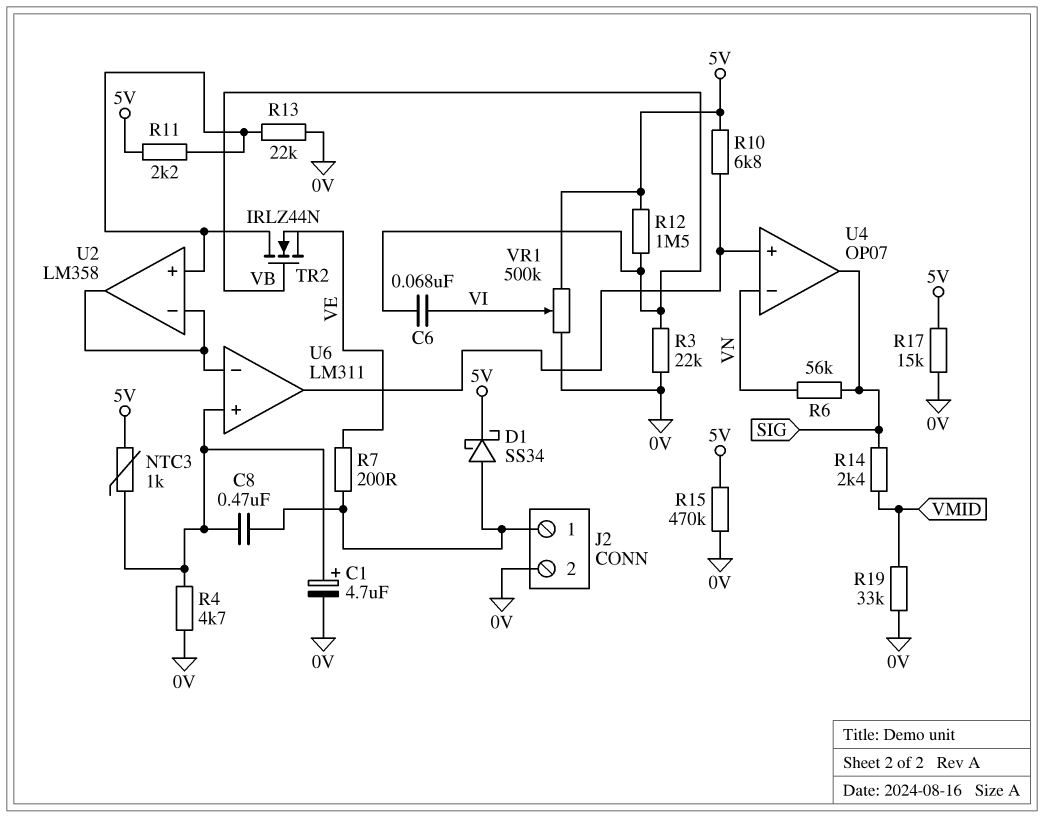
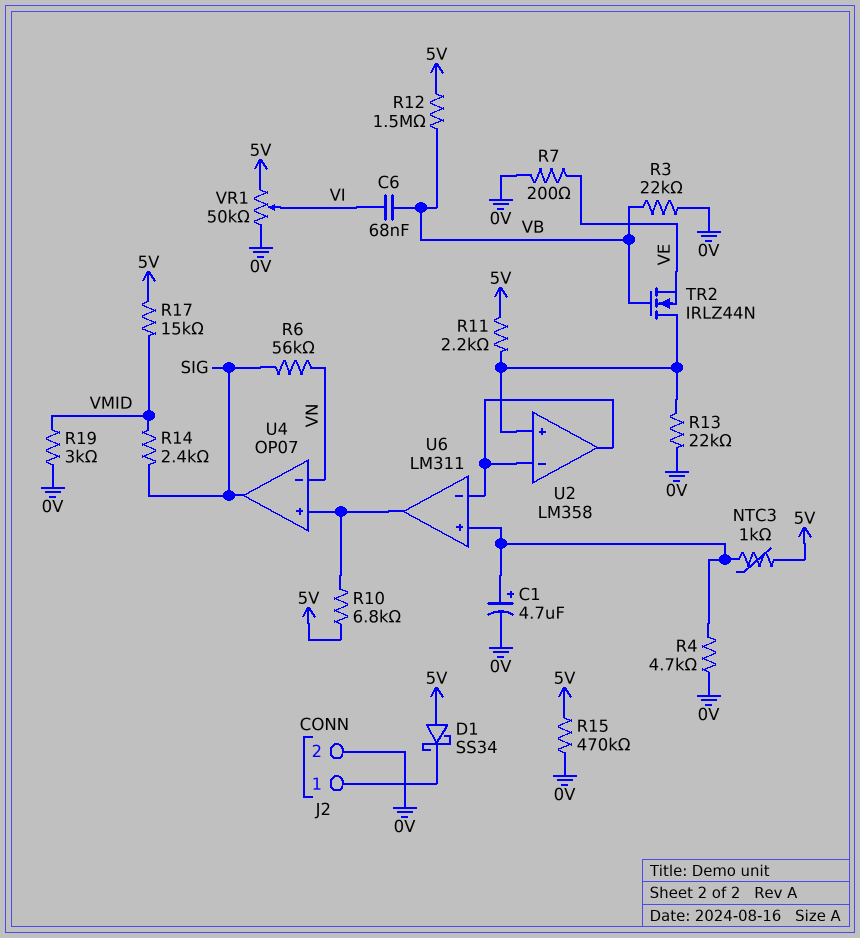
C8: 470nF (J2/1, U6/in+) -> none
D1: schottky SS34 (A J2/1, K 5V) -> schottky SS34 (A 5V, K J2/1)
R7: 200 (J2/1, VE) -> 200 (0V, VE)
R17: 15k (0V, 5V) -> 15k (5V, VMID)
R19: 33k (0V, VMID) -> 3k (0V, VMID)
VR1: 500k (0V, 5V, wiper VI) -> 50k (0V, 5V, wiper VI)

